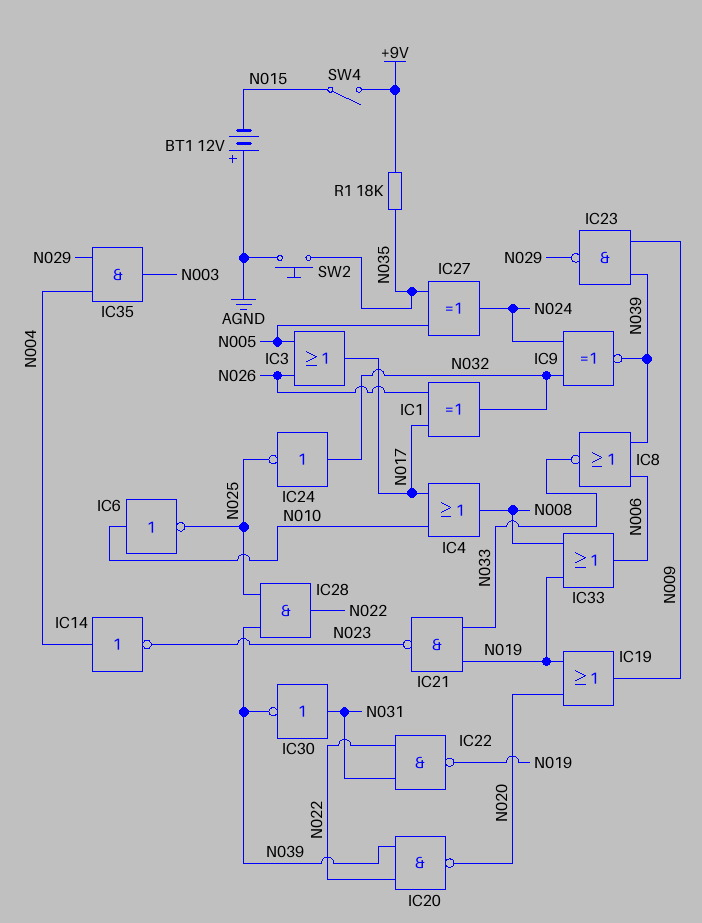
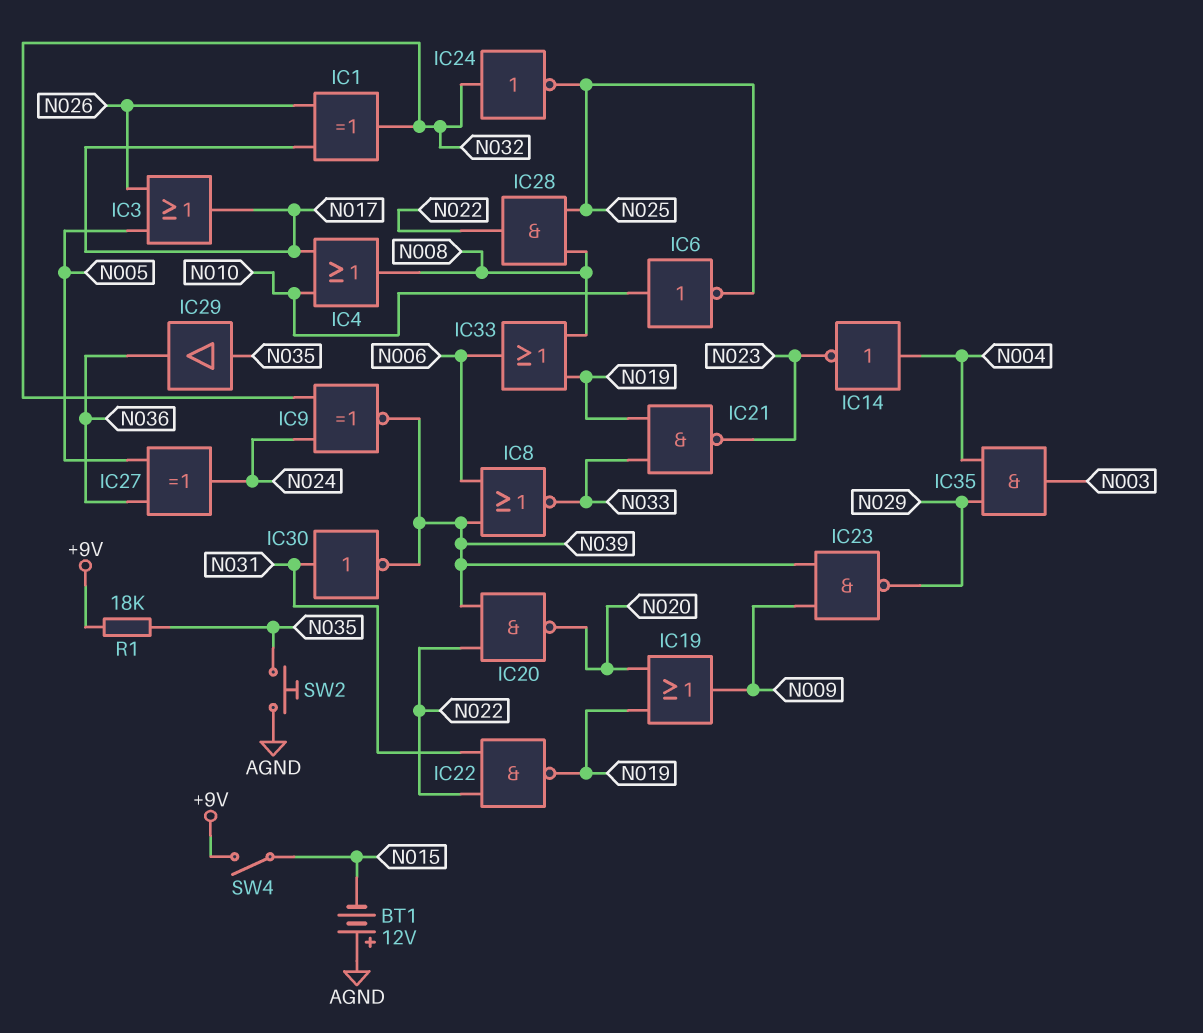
IC27: XOR (in N005, in N035, out N024) -> XOR (in N005, in N036, out N024)
IC28: AND (in N025, in N039, out N022) -> AND (in N008, in N025, out N022)
IC29: none -> buffer (in N035, out N036)

